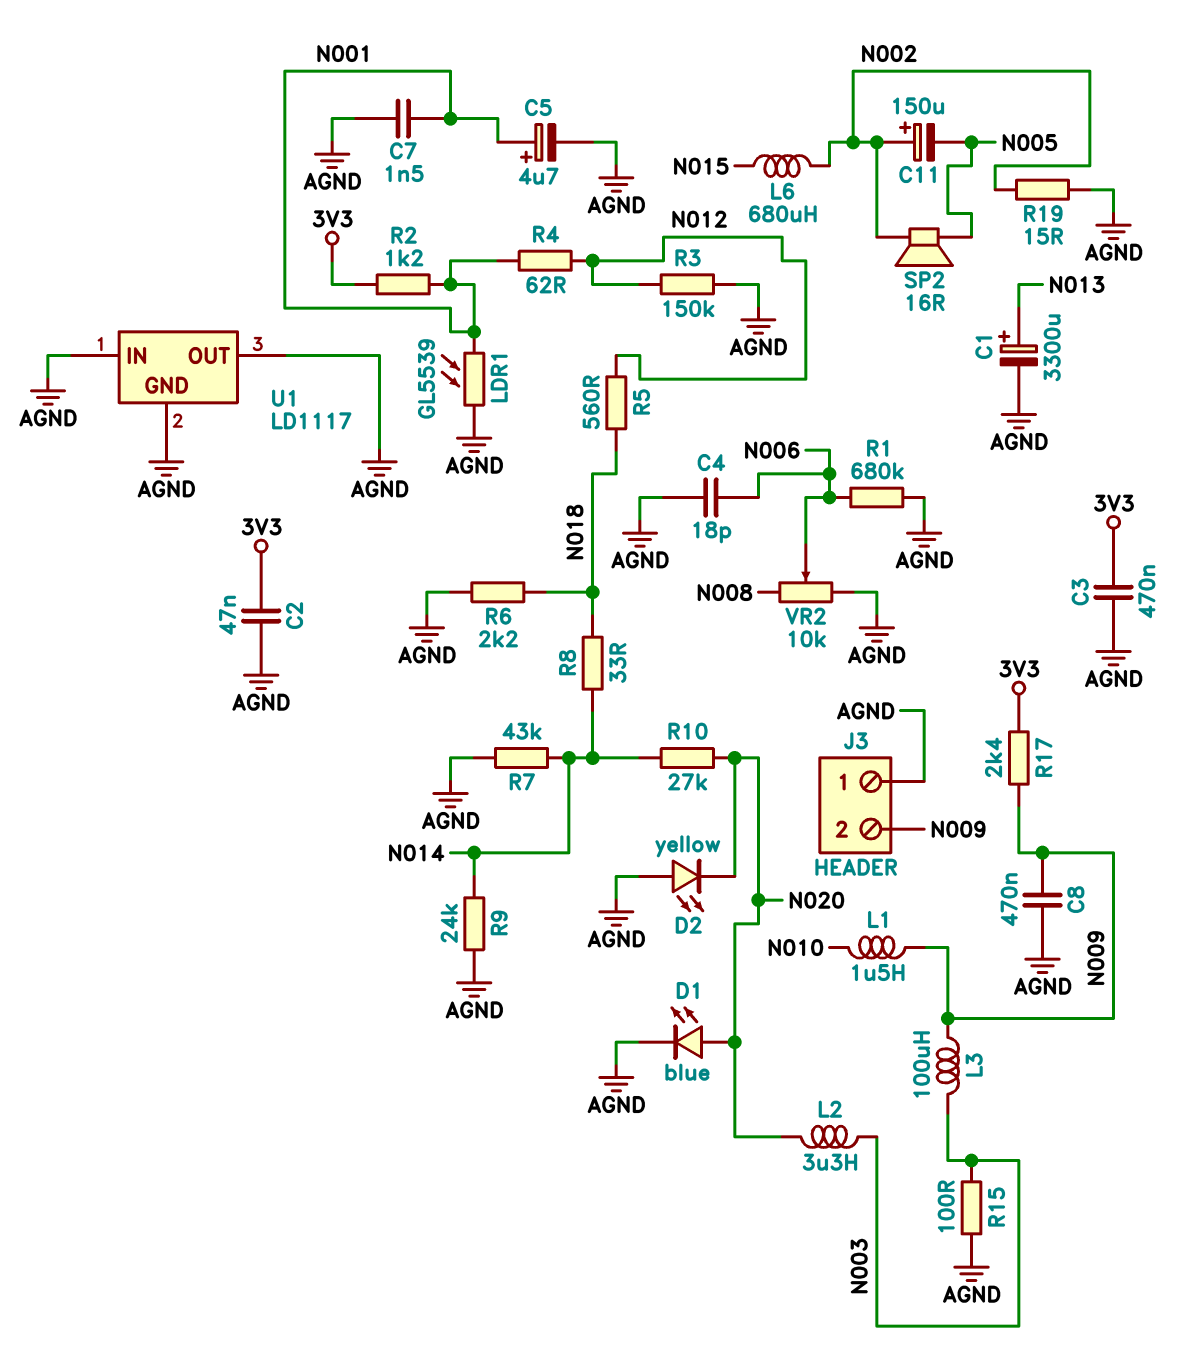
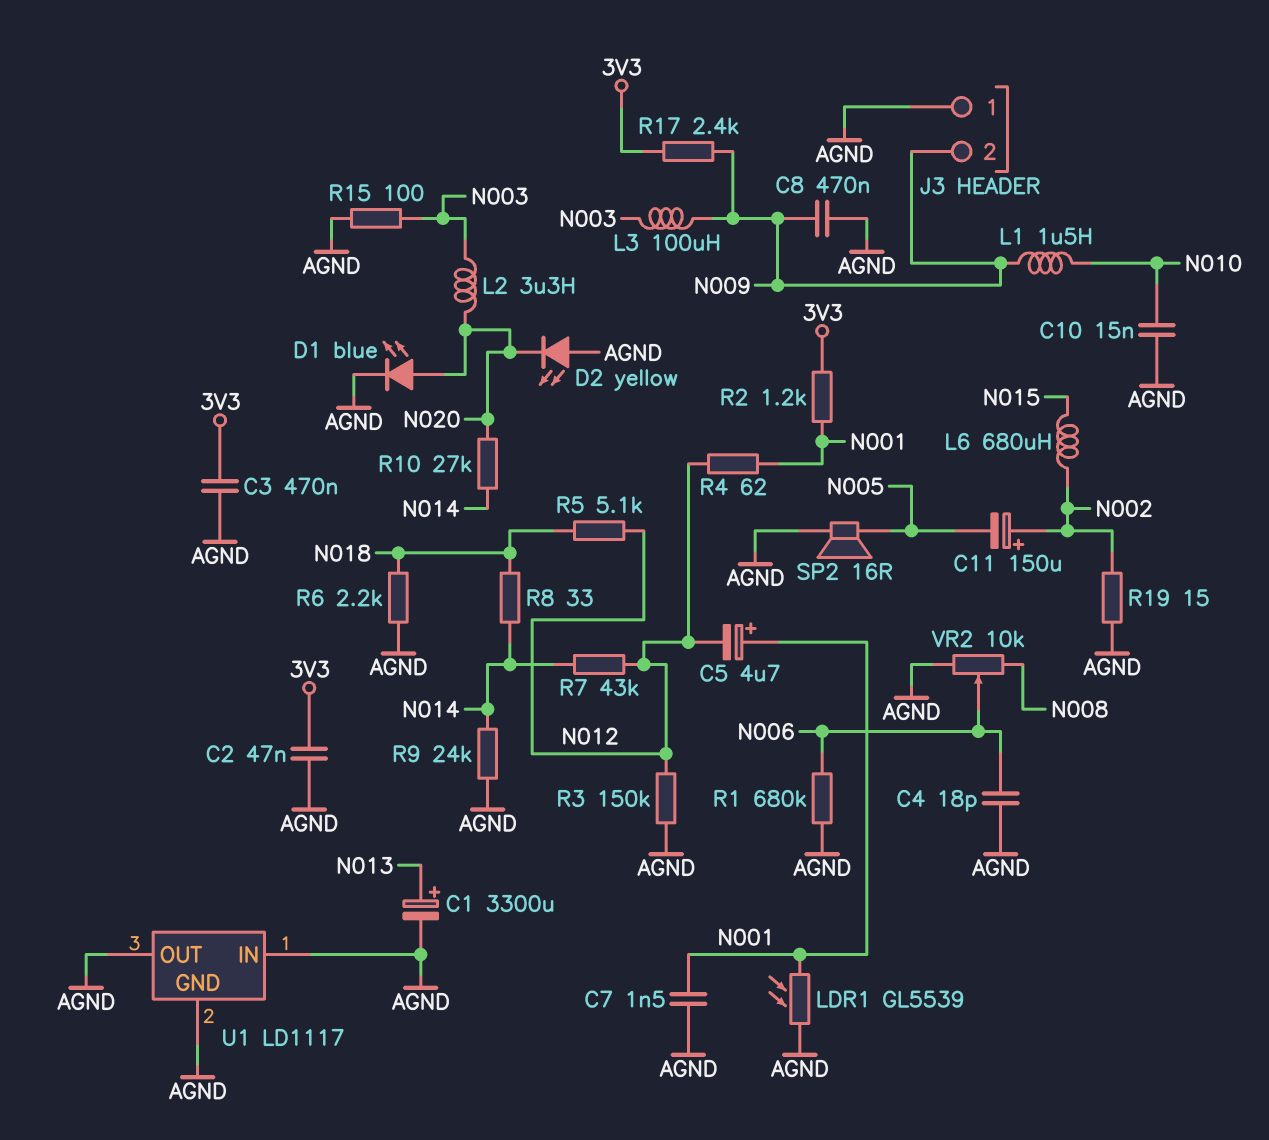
C5: 4.7uF (plus N001, minus AGND) -> 4.7uF (plus N001, minus N012)
C10: none -> 15nF (AGND, N010)
R5: 560 (N012, N018) -> 5.1k (N012, N018)
R7: 43k (AGND, N014) -> 43k (N012, N014)
SP2: speaker 16R (N002, N005) -> speaker 16R (AGND, N005)

